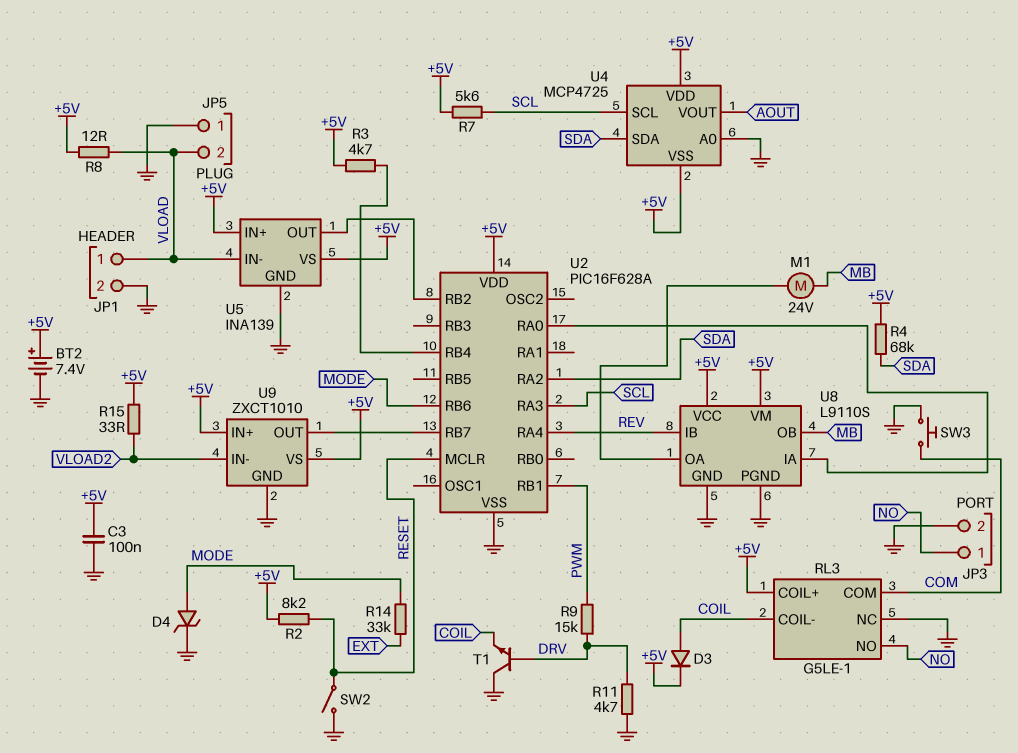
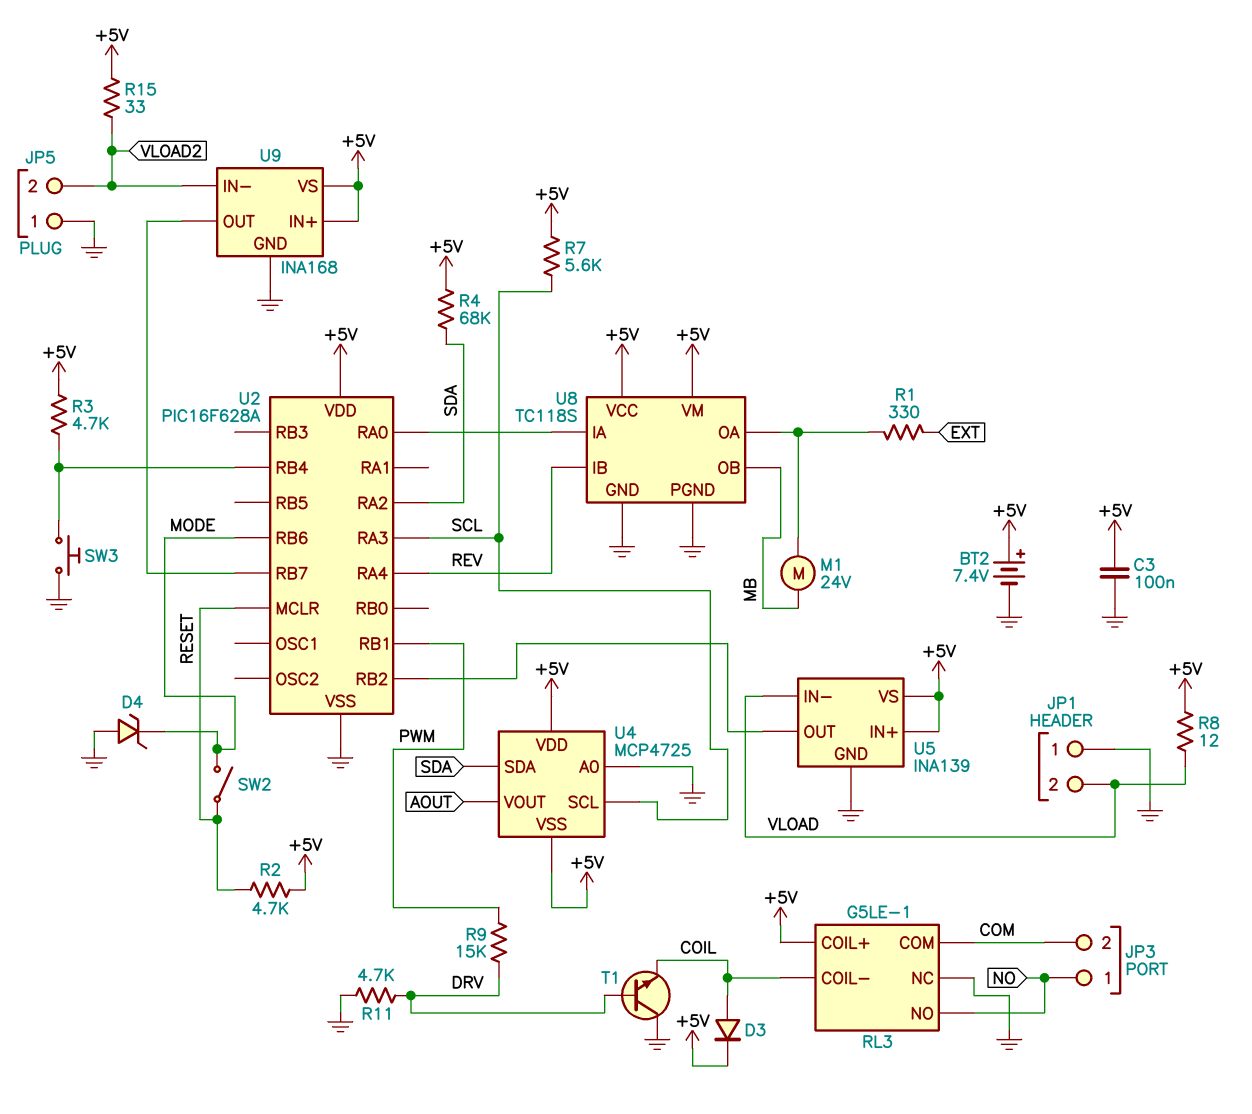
D4: zener (A MODE, K GND) -> zener (A GND, K MODE)
JP1 pin 1: VLOAD -> GND
JP1 pin 2: GND -> VLOAD
JP3 pin 2: GND -> COM
JP5 pin 2: VLOAD -> VLOAD2
R1: none -> 330 (EXT, U8/OA)
R2: 8.2k (+5V, RESET) -> 4.7k (+5V, RESET)
R14: 33k (EXT, MODE) -> none
SW2: switch (GND, RESET) -> switch (MODE, RESET)
SW3: button (COM, GND) -> button (GND, U2/RB4)
U8: L9110S -> TC118S
U9: ZXCT1010 -> INA168

